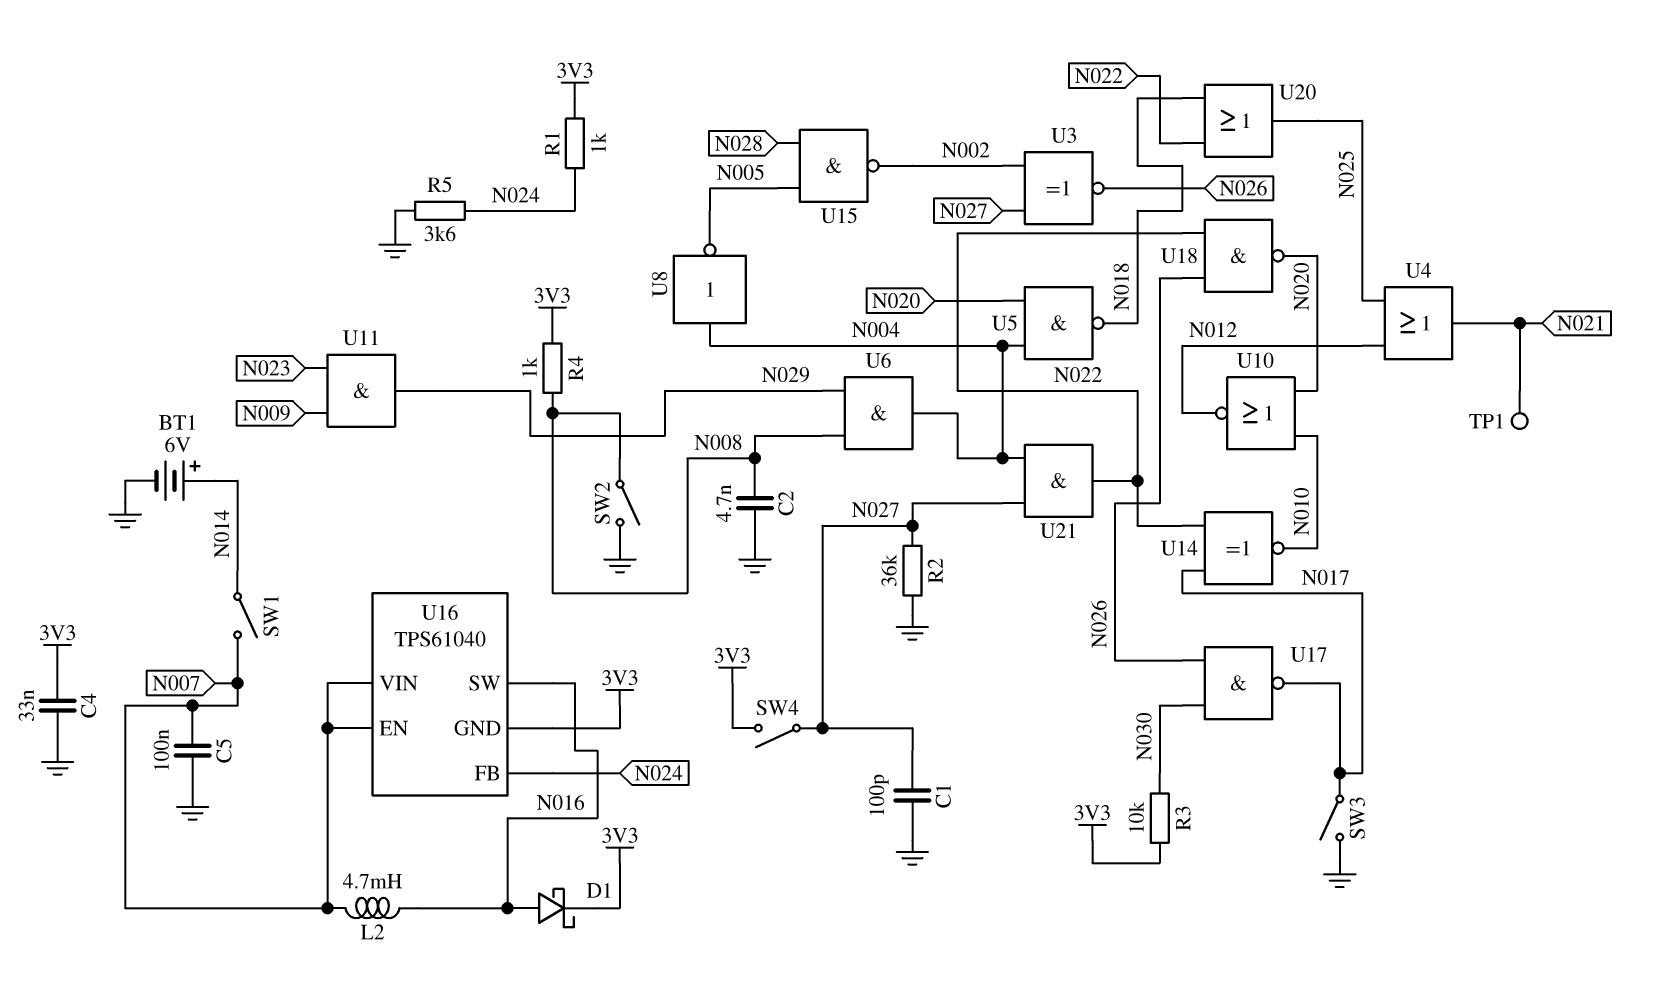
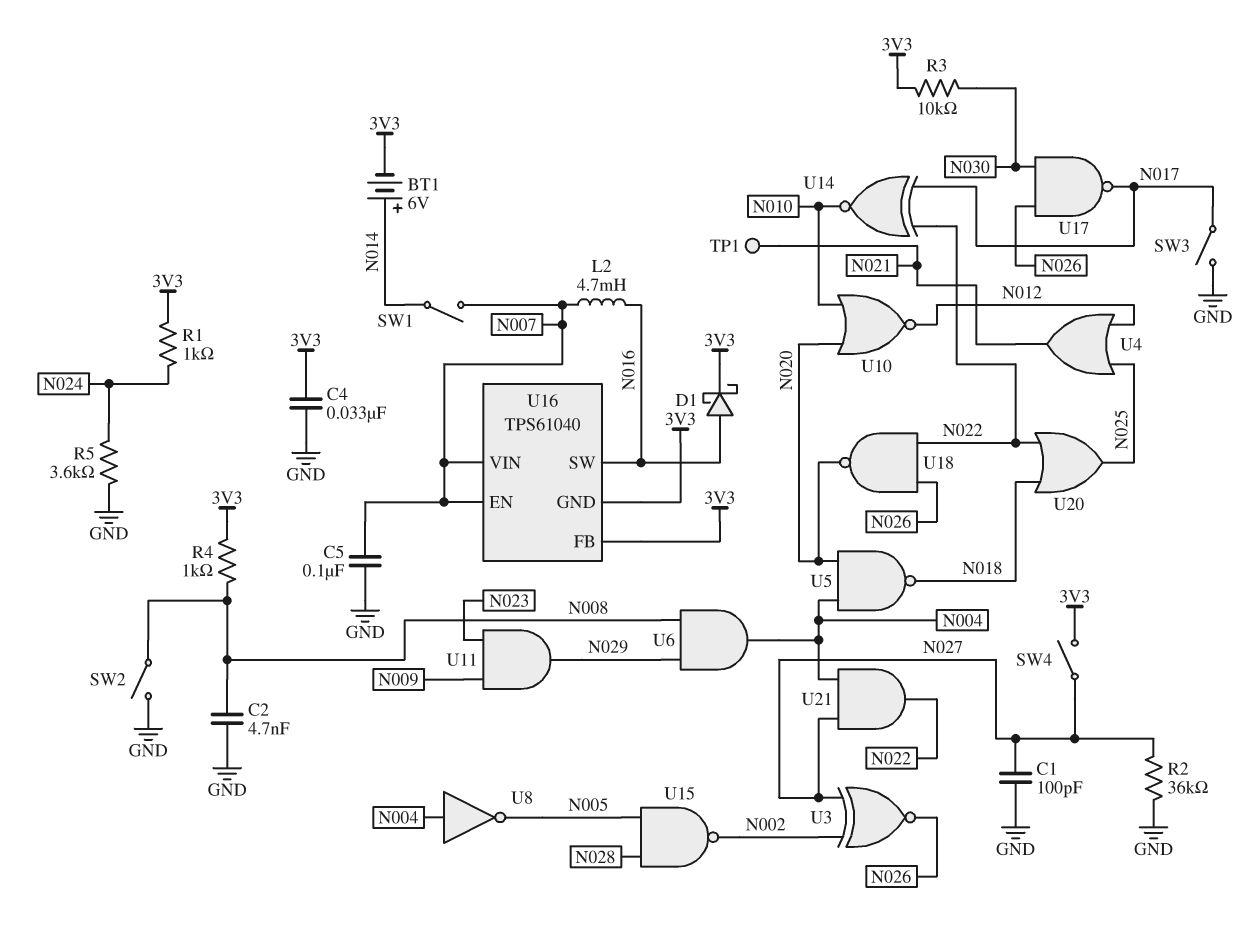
BT1: 6V (plus N014, minus GND) -> 6V (plus N014, minus 3V3)
U16 pin FB: N024 -> 3V3

